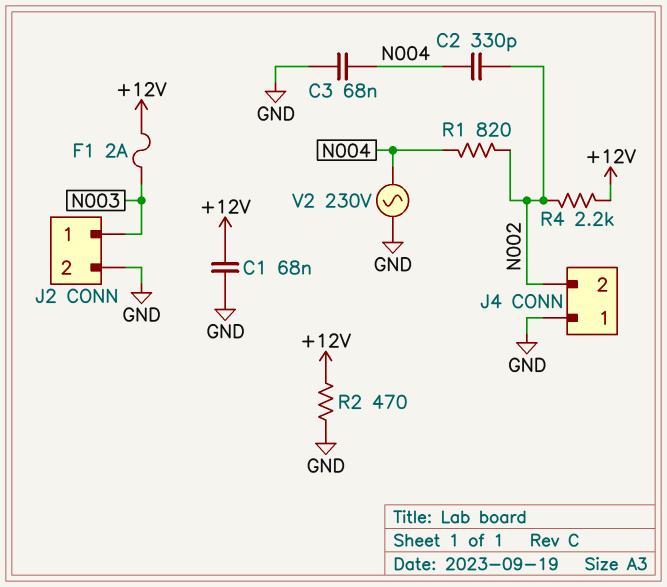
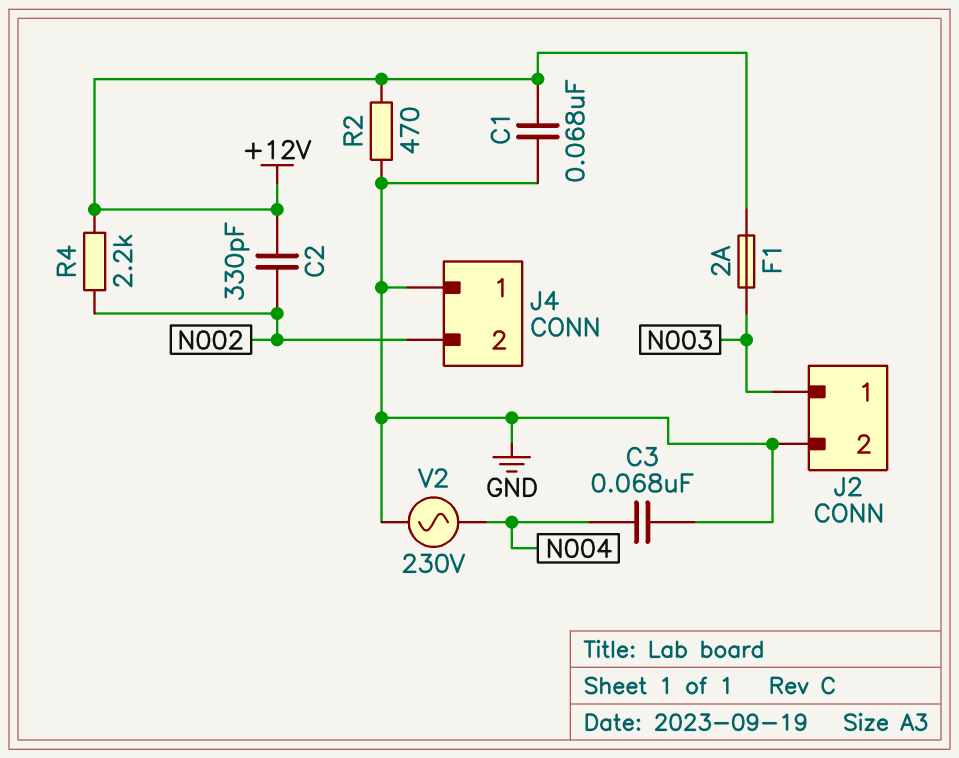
C2: 330pF (N002, N004) -> 330pF (+12V, N002)
R1: 820 (N002, N004) -> none

